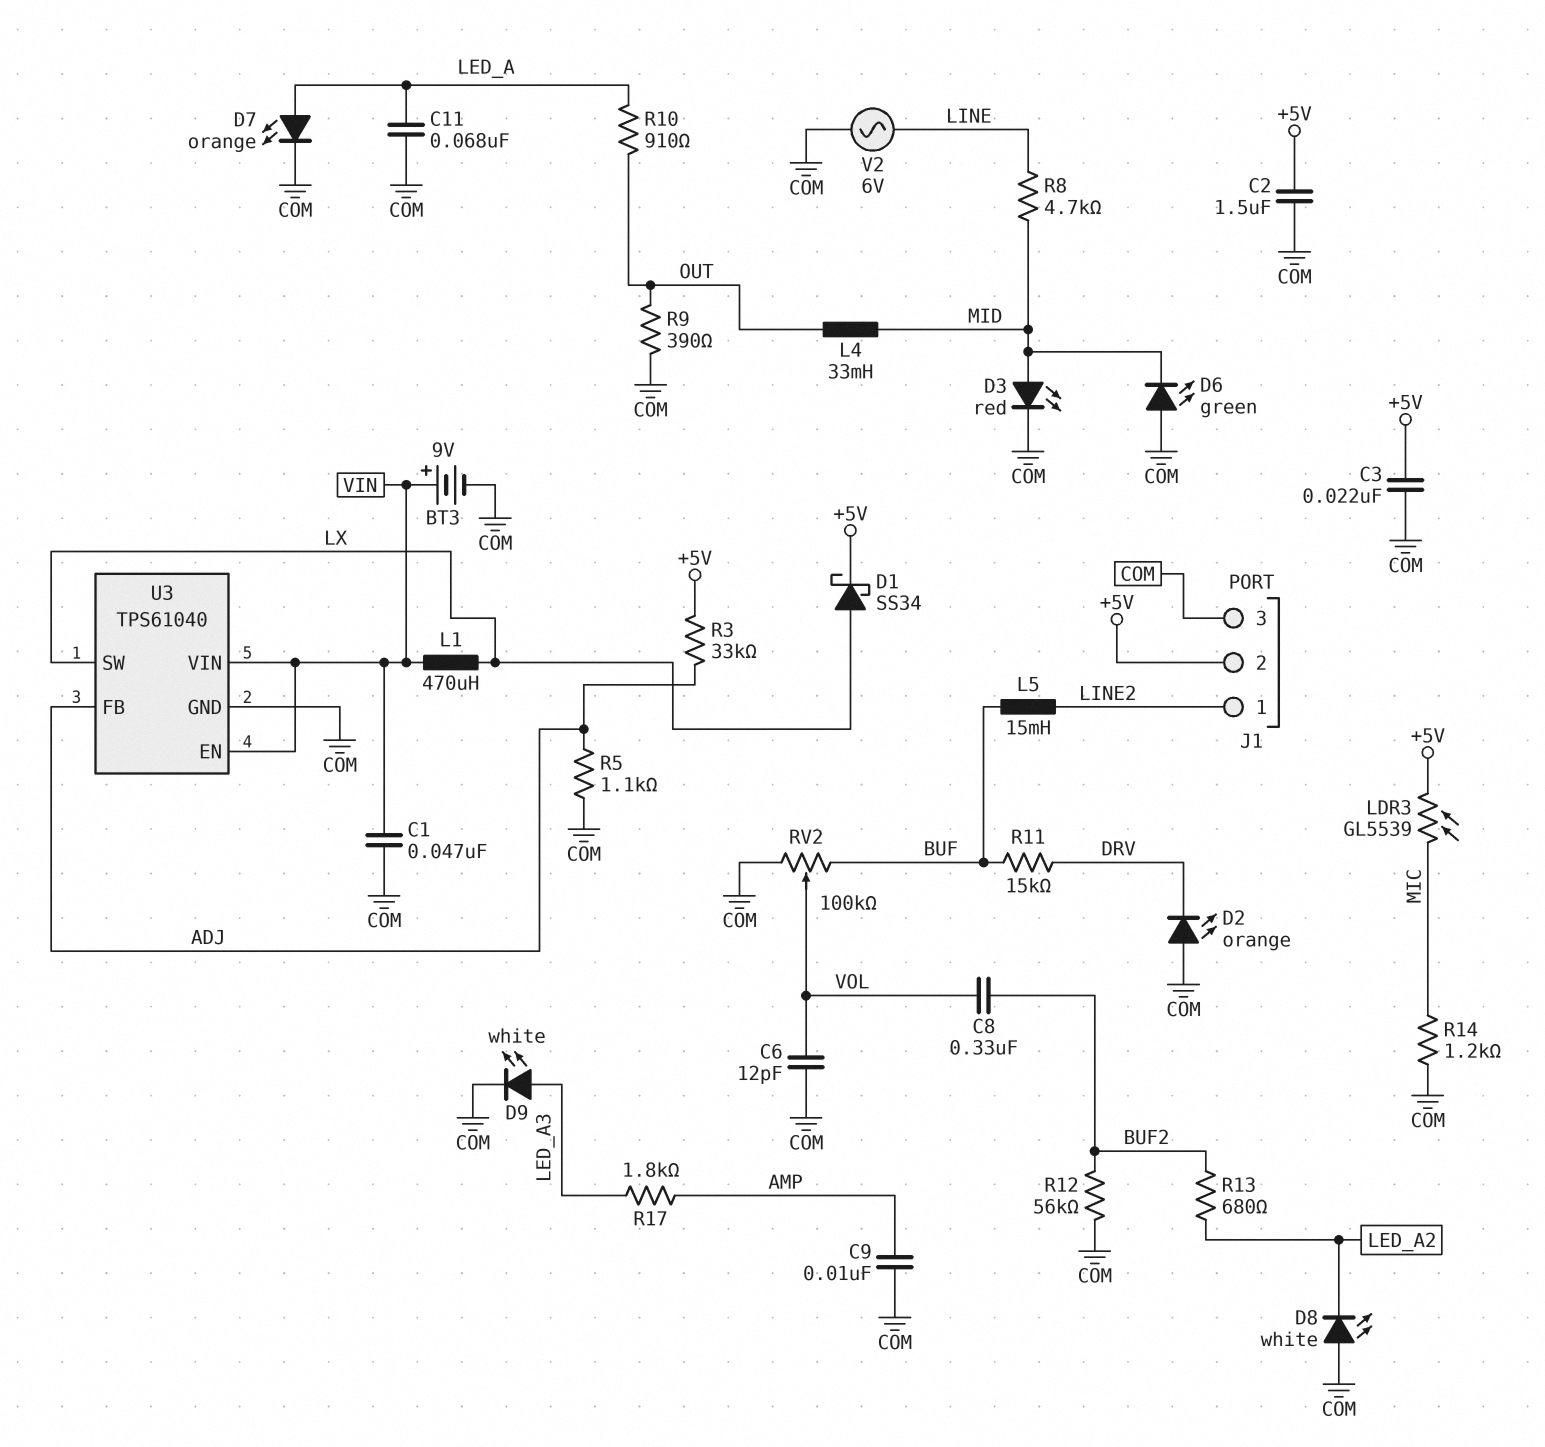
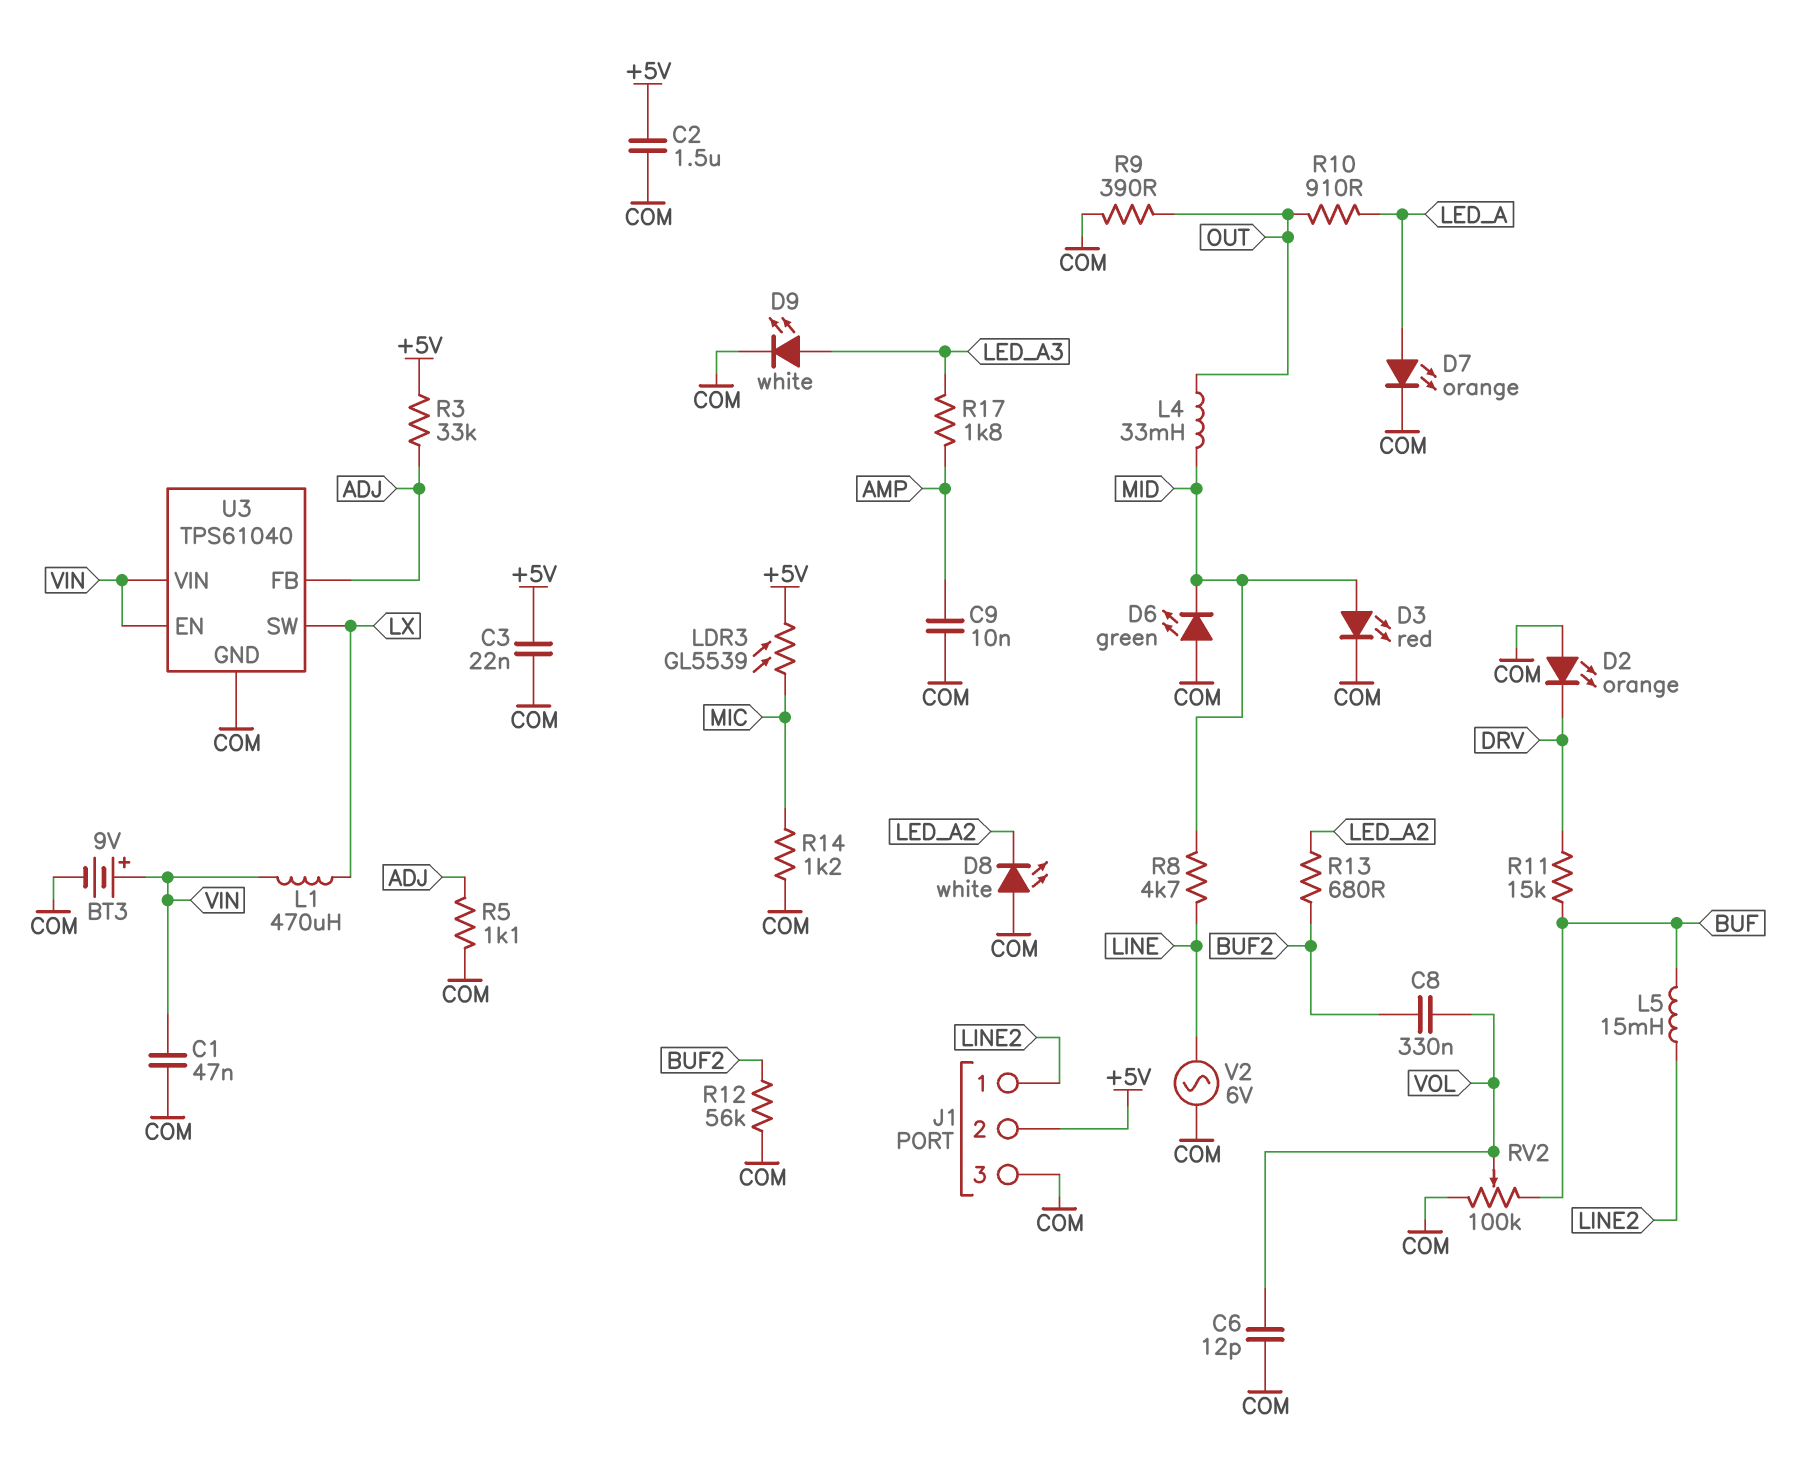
C11: 68nF (COM, LED_A) -> none
D1: schottky SS34 (A LX, K +5V) -> none

